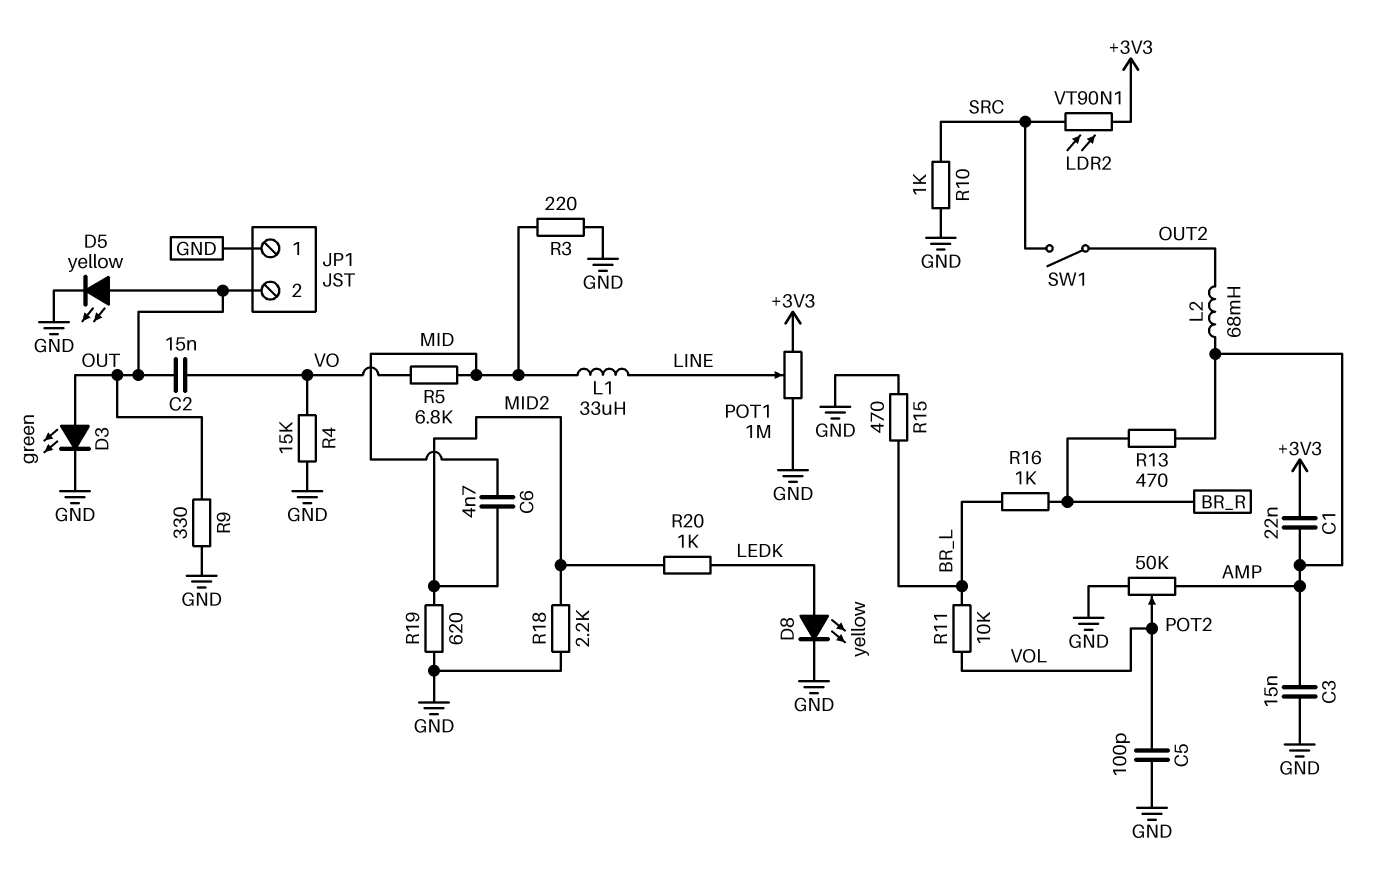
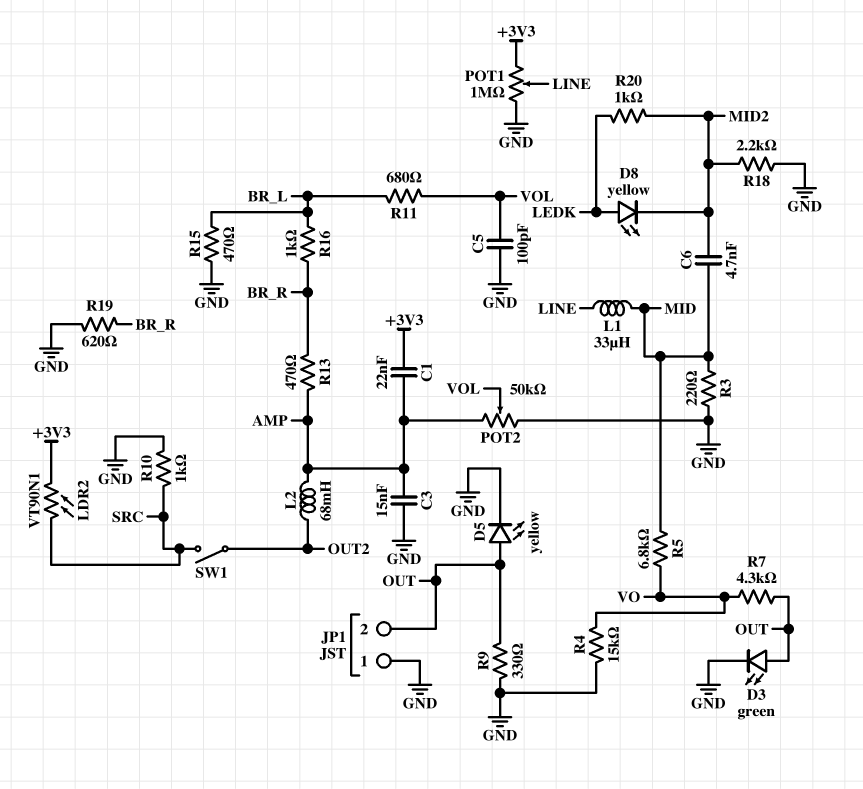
C2: 15nF (OUT, VO) -> none
D8: LED yellow (A LEDK, K GND) -> LED yellow (A LEDK, K MID2)
R7: none -> 4.3k (OUT, VO)
R11: 10k (BR_L, VOL) -> 680 (BR_L, VOL)
R19: 620 (GND, MID2) -> 620 (BR_R, GND)

